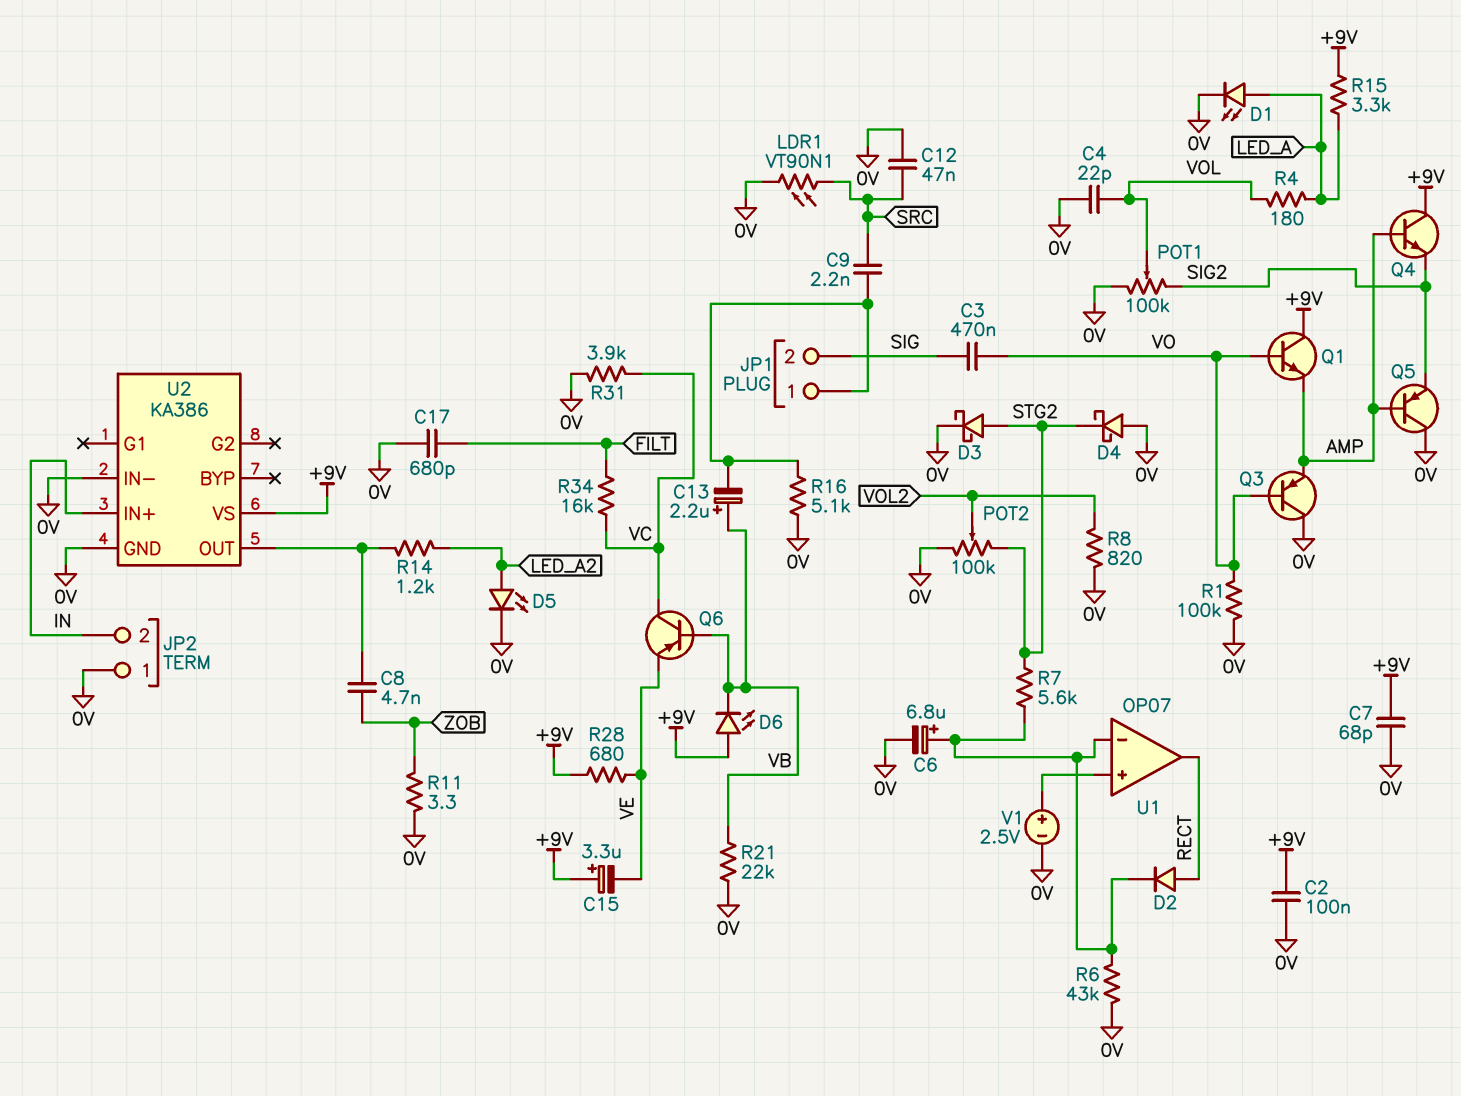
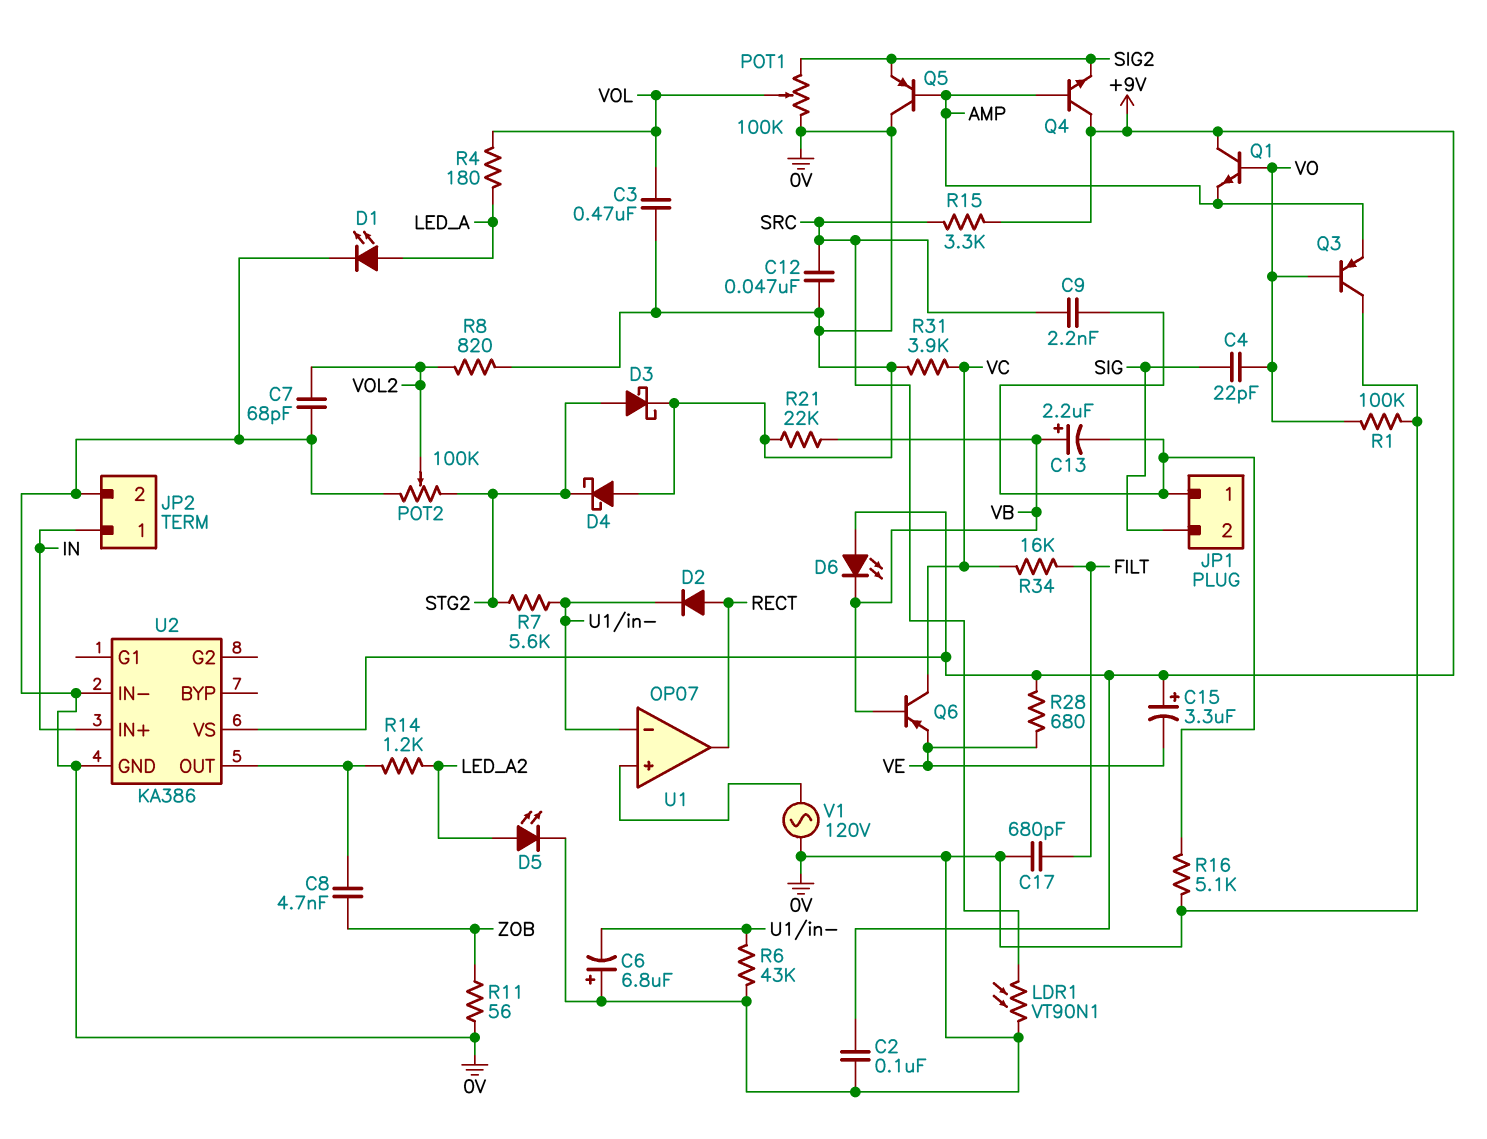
C3: 470nF (SIG, VO) -> 470nF (0V, VOL)
C4: 22pF (0V, VOL) -> 22pF (SIG, VO)
C6: 6.8uF (plus U1/in-, minus 0V) -> 6.8uF (plus 0V, minus U1/in-)
C7: 68pF (+9V, 0V) -> 68pF (0V, VOL2)
JP2 pin 1: 0V -> IN
JP2 pin 2: IN -> 0V
R11: 3.3 (0V, ZOB) -> 56 (0V, ZOB)
R15: 3.3k (+9V, LED_A) -> 3.3k (+9V, SRC)
V1: 2.5V (plus U1/in+, minus 0V) -> AC 120V (0V, U1/in+)

